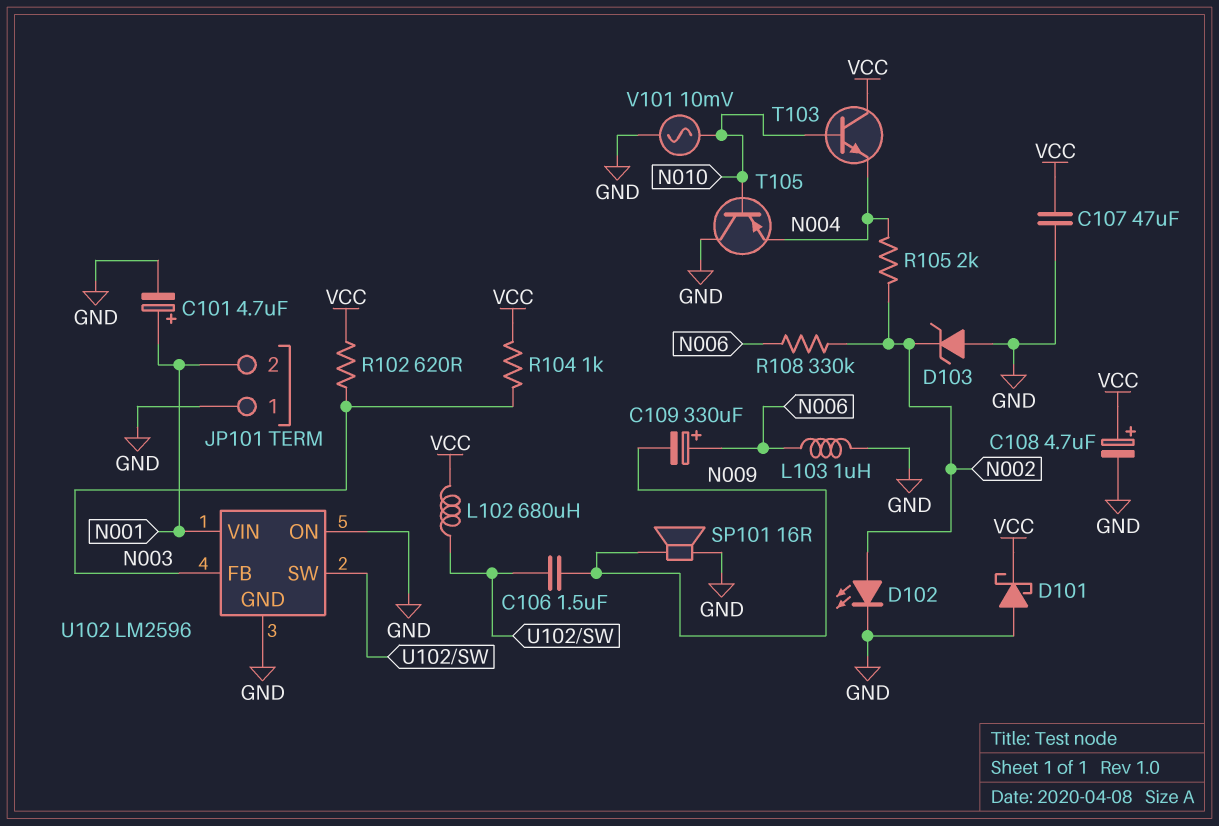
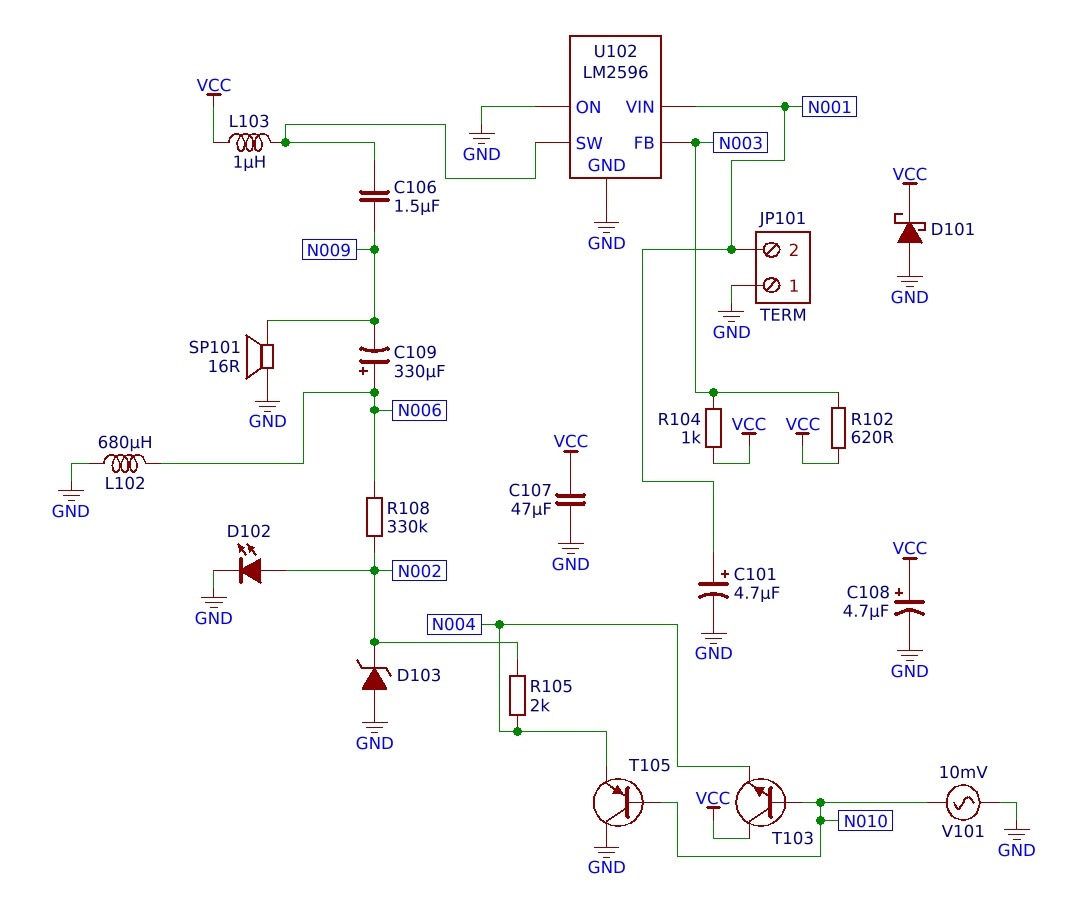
L102: 680uH (U102/SW, VCC) -> 680uH (GND, N006)
L103: 1uH (GND, N006) -> 1uH (U102/SW, VCC)

